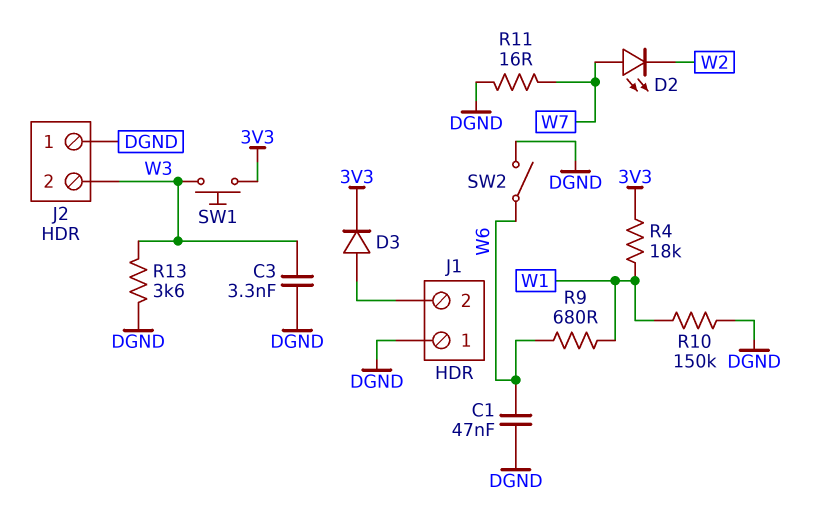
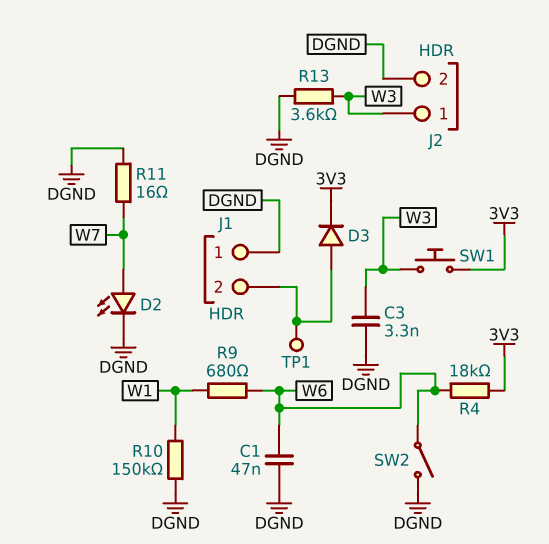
D2: LED (A W7, K W2) -> LED (A W7, K DGND)
J2 pin 1: DGND -> W3
J2 pin 2: W3 -> DGND
R4: 18k (3V3, W1) -> 18k (3V3, W6)
TP1: none -> test point (J1/2)

